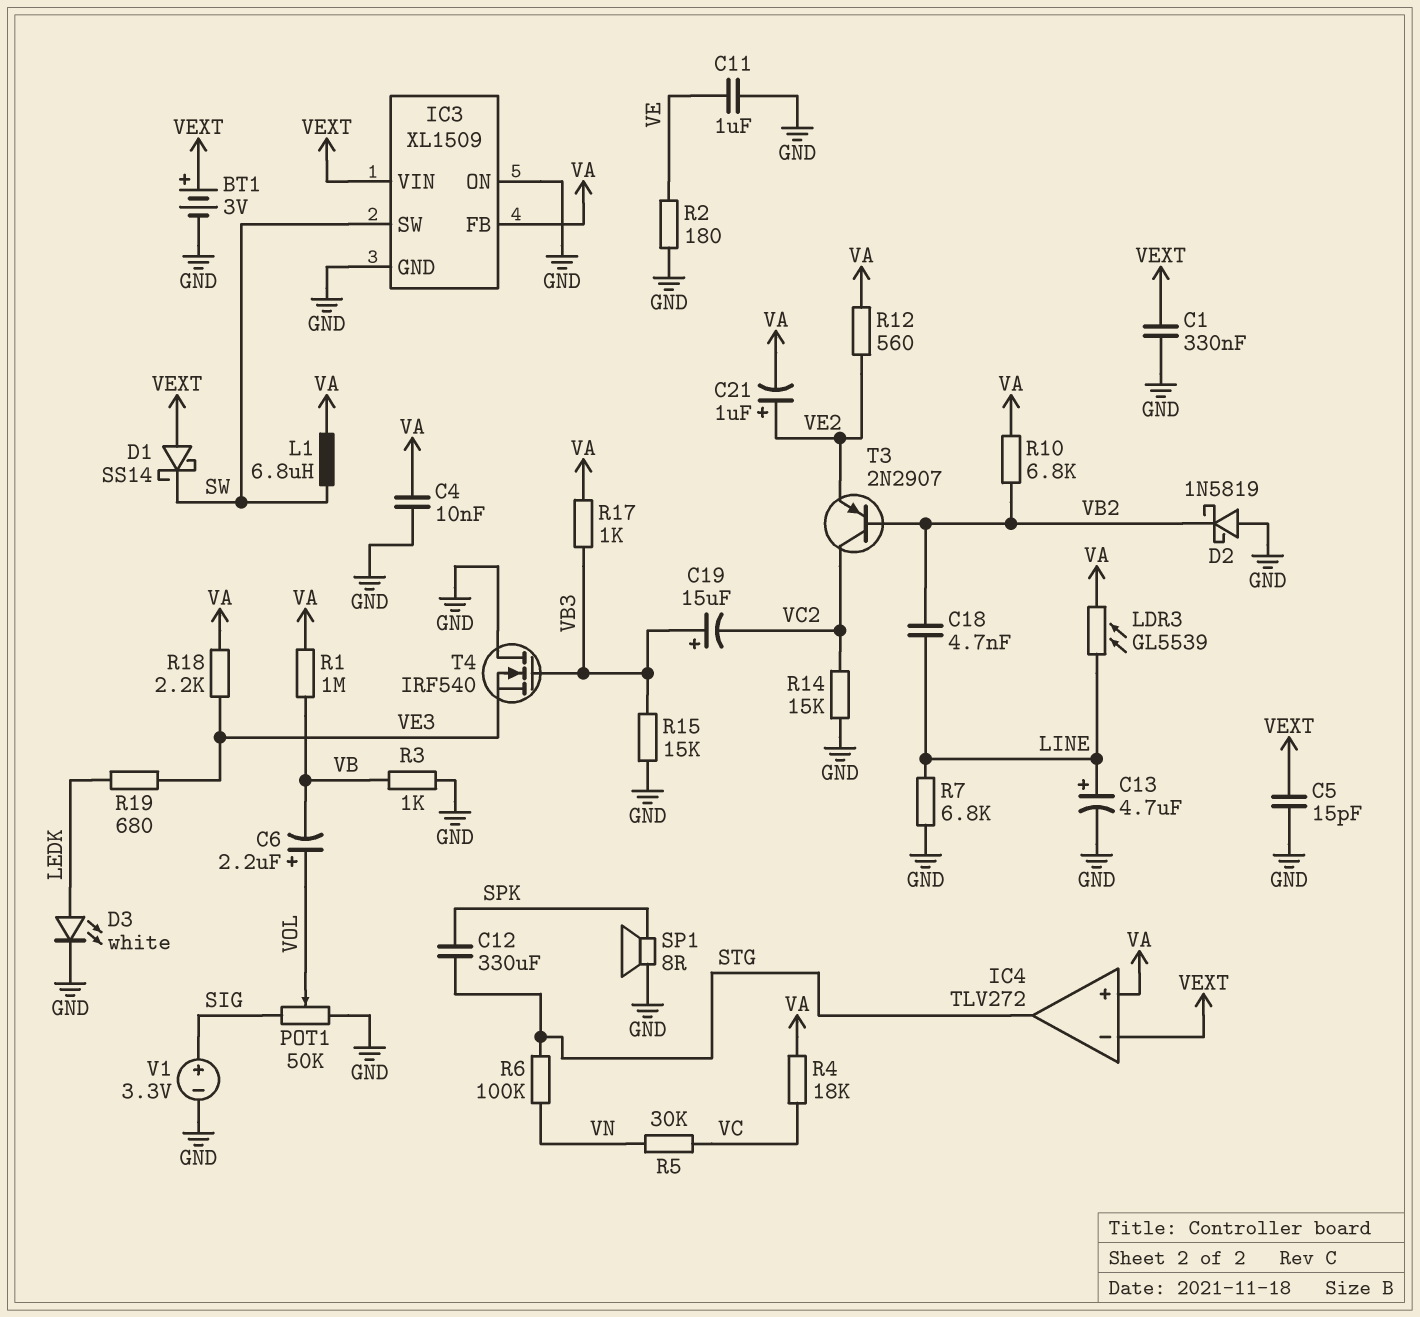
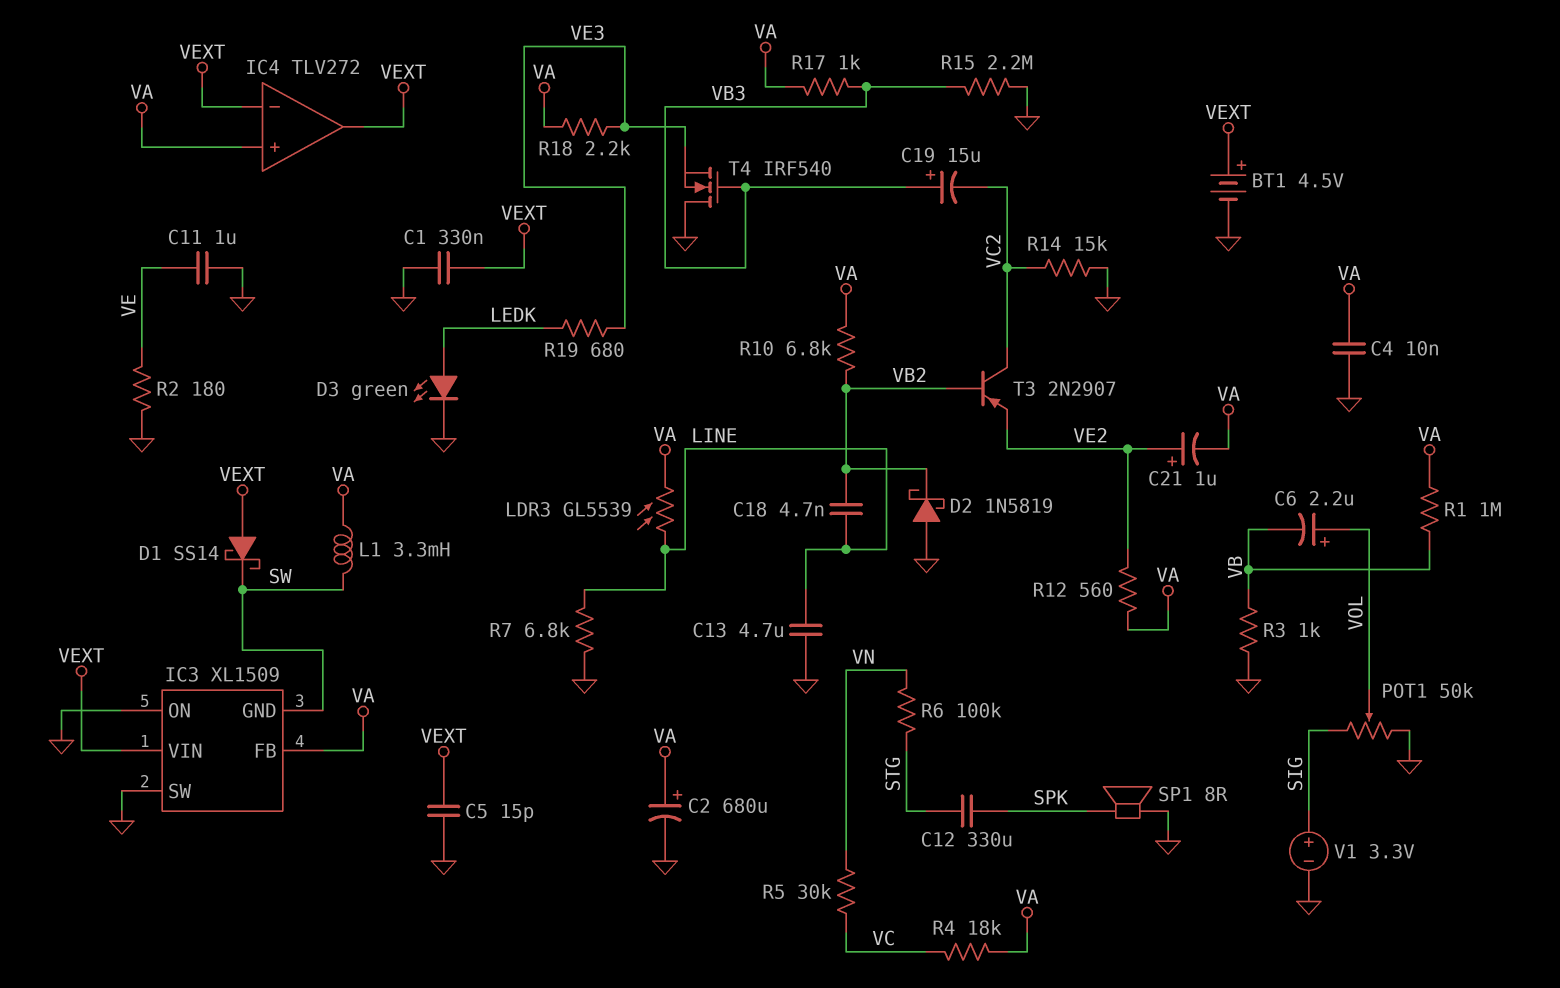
BT1: 3V (plus VEXT, minus GND) -> 4.5V (plus VEXT, minus GND)
C2: none -> 680uF (plus VA, minus GND)
C13: 4.7uF (plus LINE, minus GND) -> 4.7uF (GND, LINE)
D3: LED white (A LEDK, K GND) -> LED green (A LEDK, K GND)
IC3 pin GND: GND -> SW
IC3 pin SW: SW -> GND
IC4 pin out: STG -> VEXT
L1: 6.8uH (SW, VA) -> 3.3mH (SW, VA)
R15: 15k (GND, VB3) -> 2.2M (GND, VB3)

